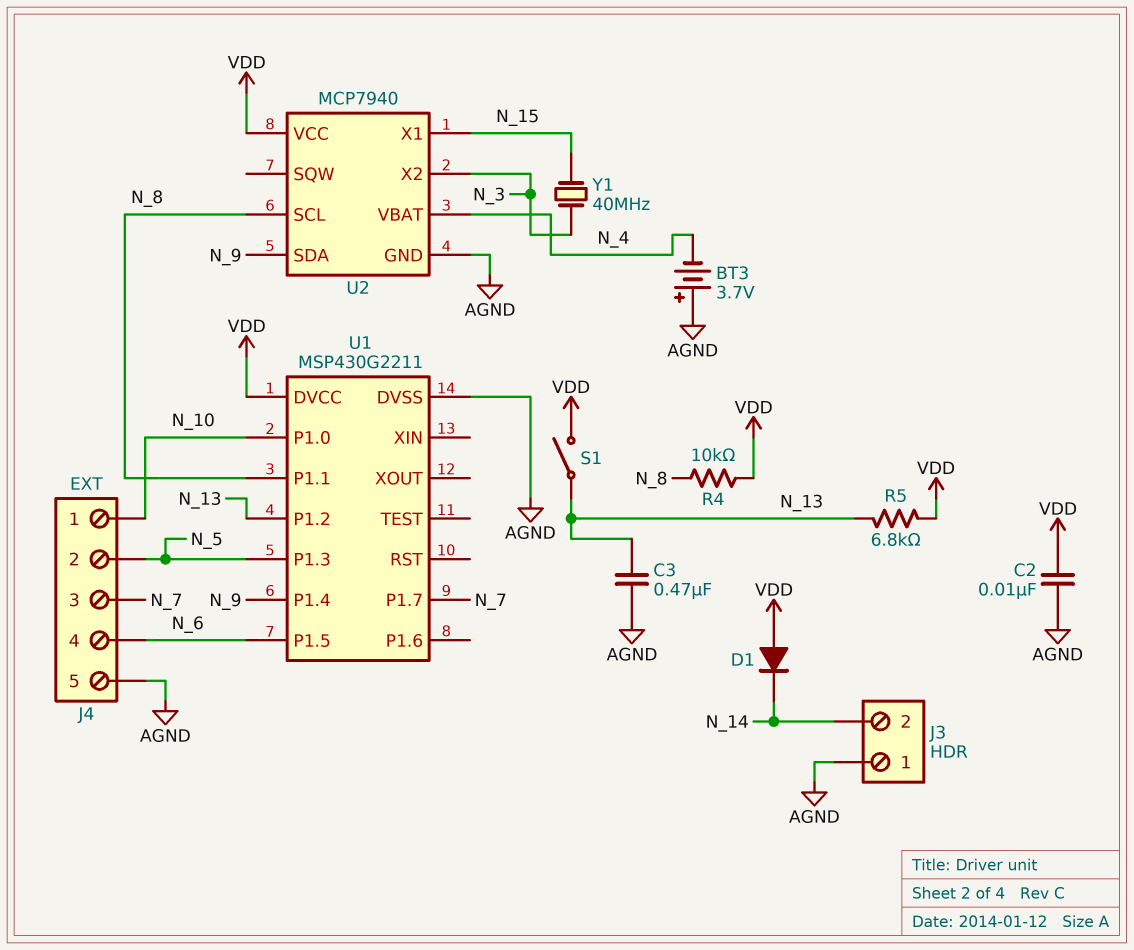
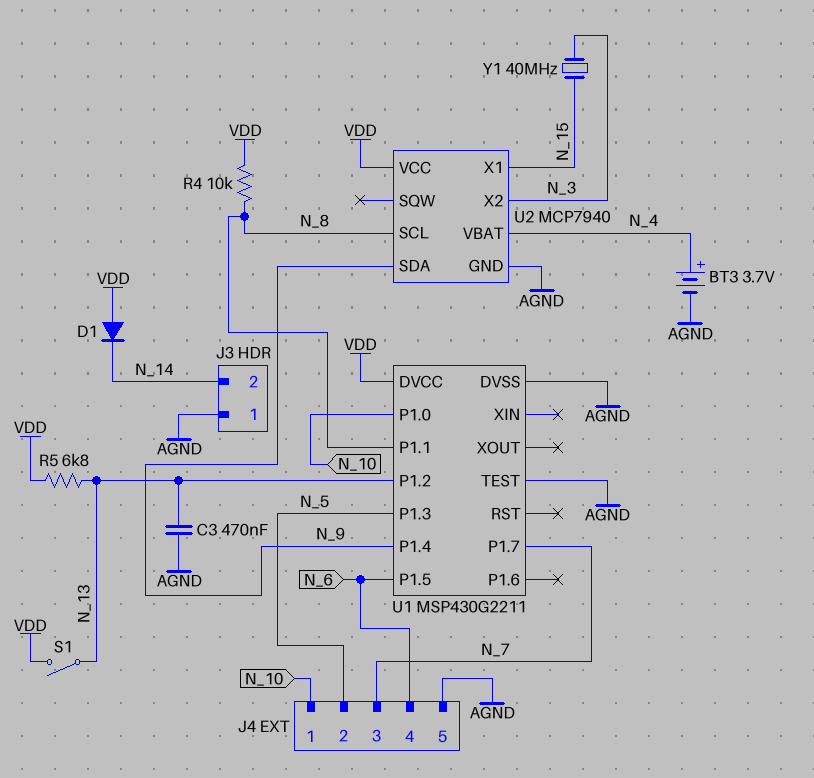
BT3: 3.7V (plus AGND, minus N_4) -> 3.7V (plus N_4, minus AGND)
C2: 10nF (AGND, VDD) -> none
U1 pin TEST: none -> AGND

